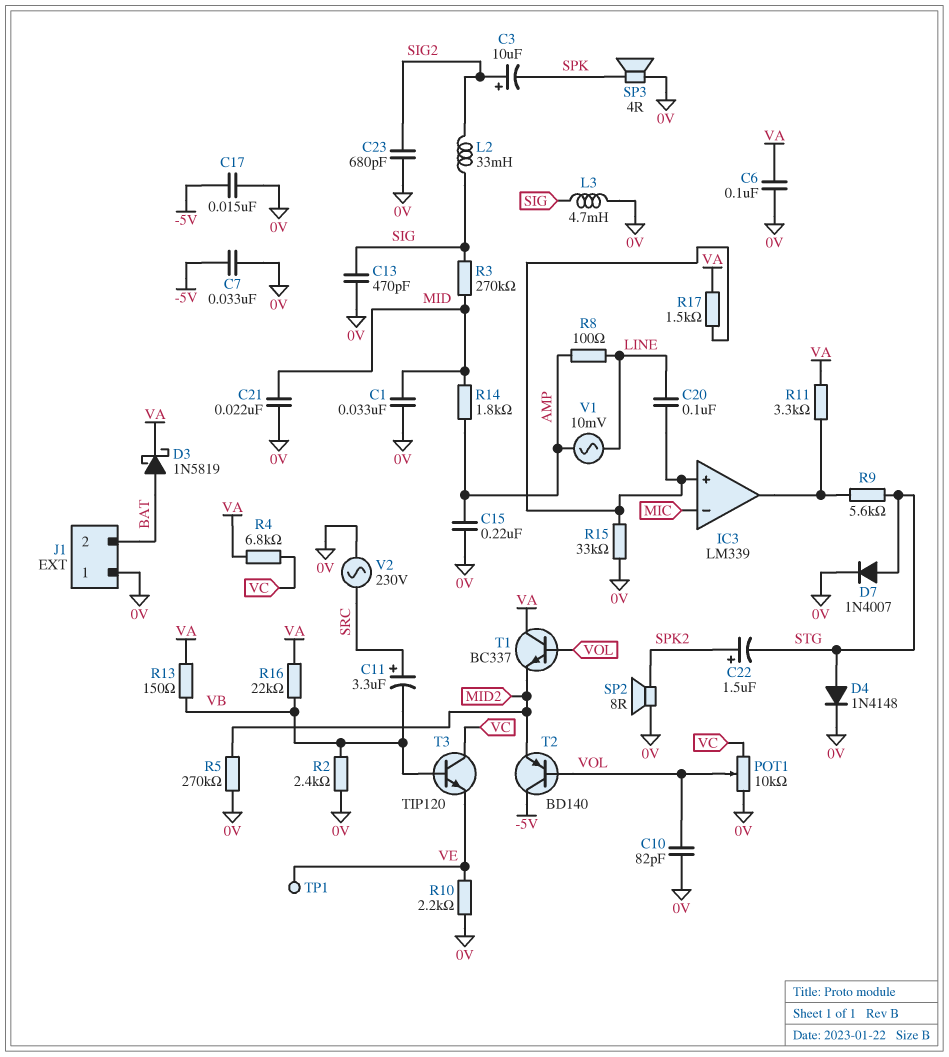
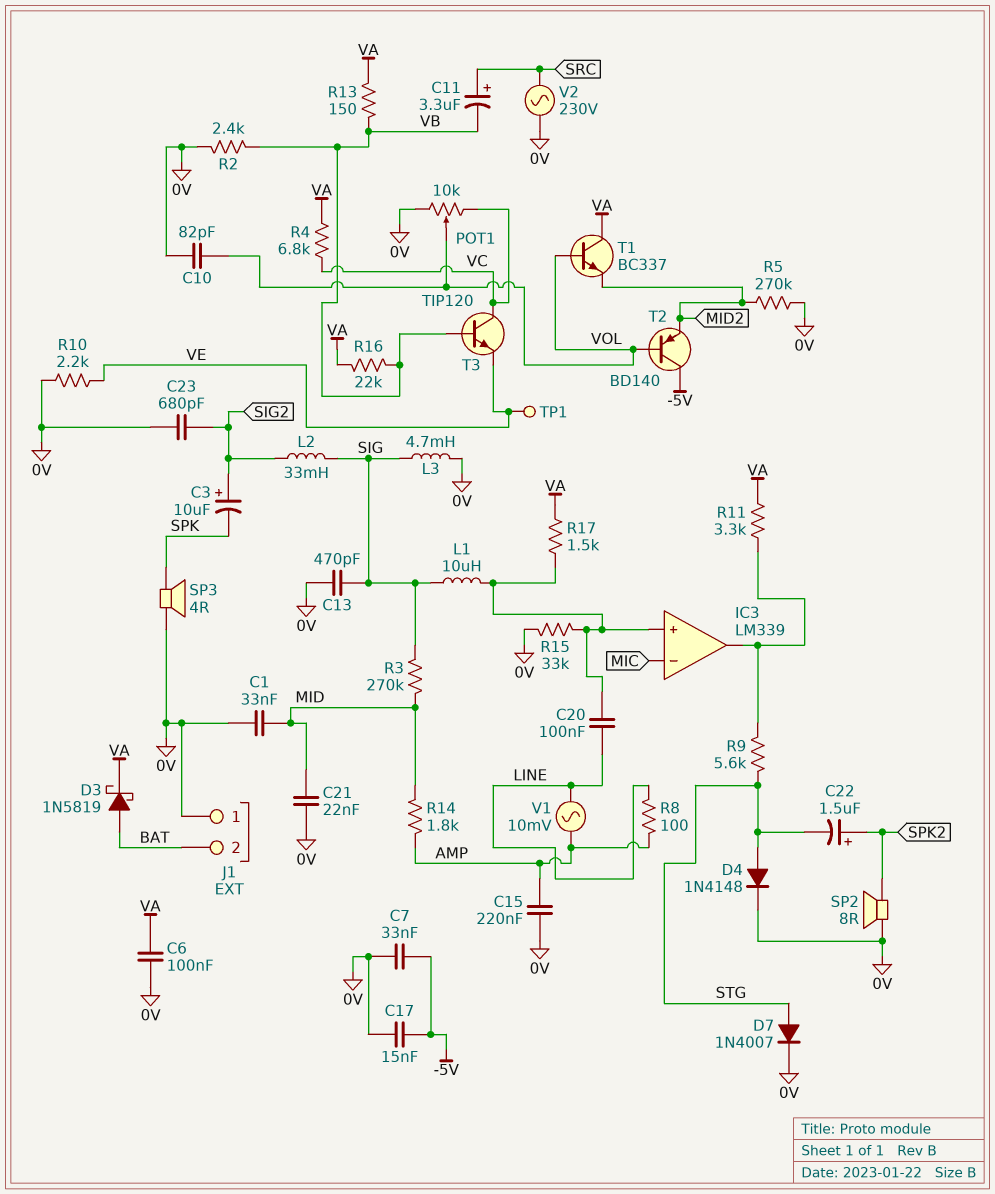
L1: none -> 10uH (IC3/in+, SIG)

